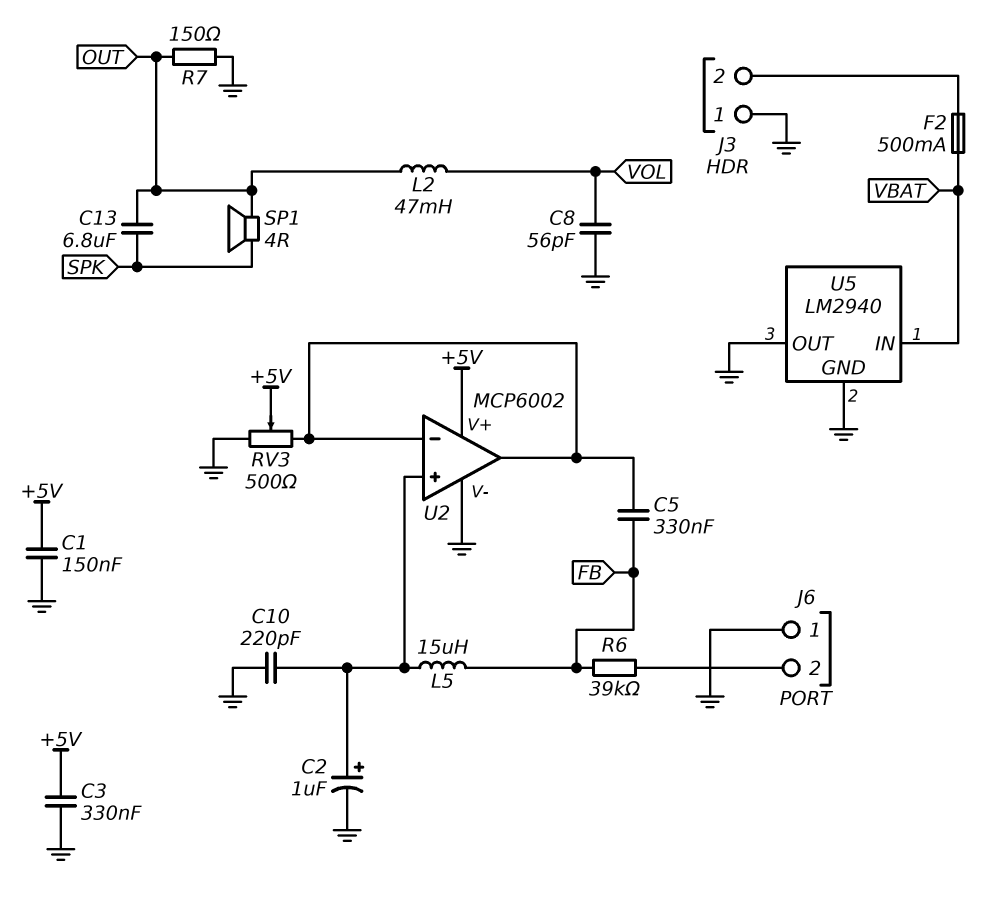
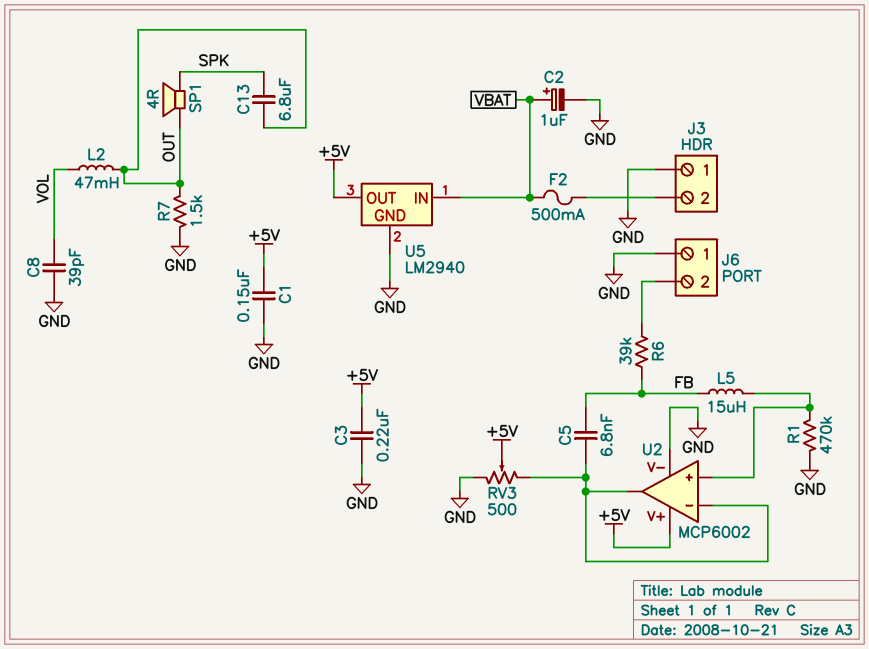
C2: 1uF (plus U2/in+, minus GND) -> 1uF (plus VBAT, minus GND)
C3: 330nF (+5V, GND) -> 220nF (+5V, GND)
C5: 330nF (FB, U2/in-) -> 6.8nF (FB, U2/in-)
C8: 56pF (GND, VOL) -> 39pF (GND, VOL)
C10: 220pF (GND, U2/in+) -> none
R1: none -> 470k (GND, U2/in+)
R7: 150 (GND, OUT) -> 1.5k (GND, OUT)
U5 pin OUT: GND -> +5V

